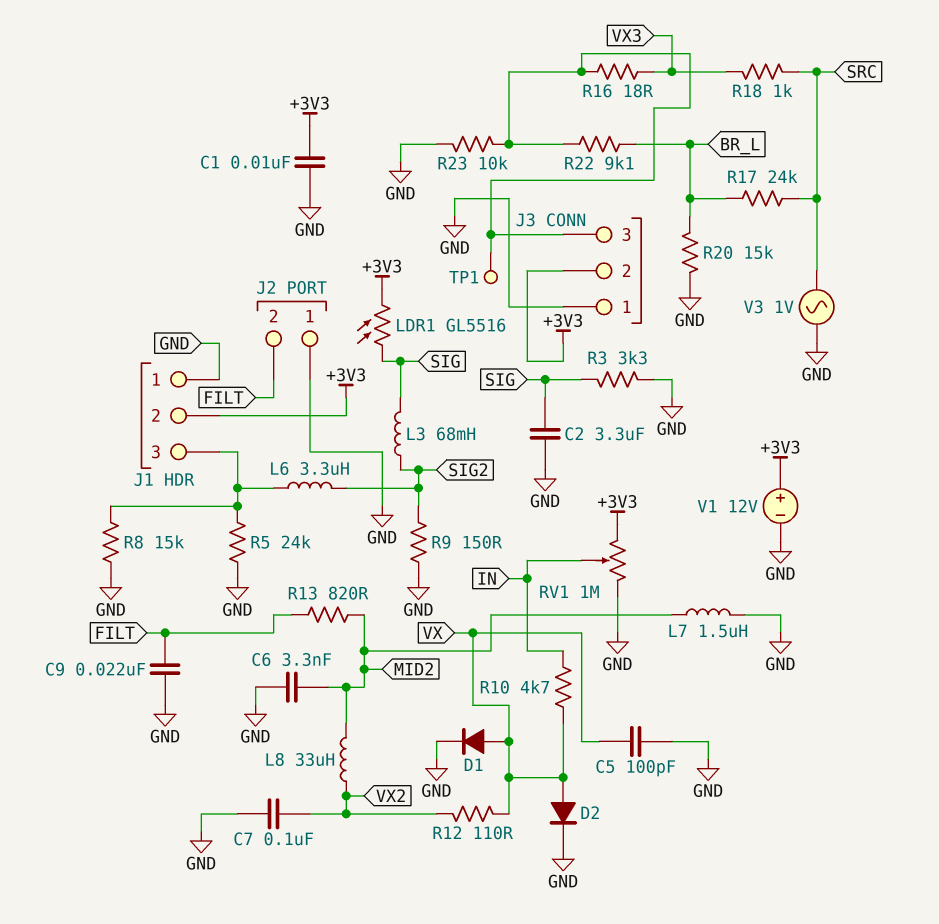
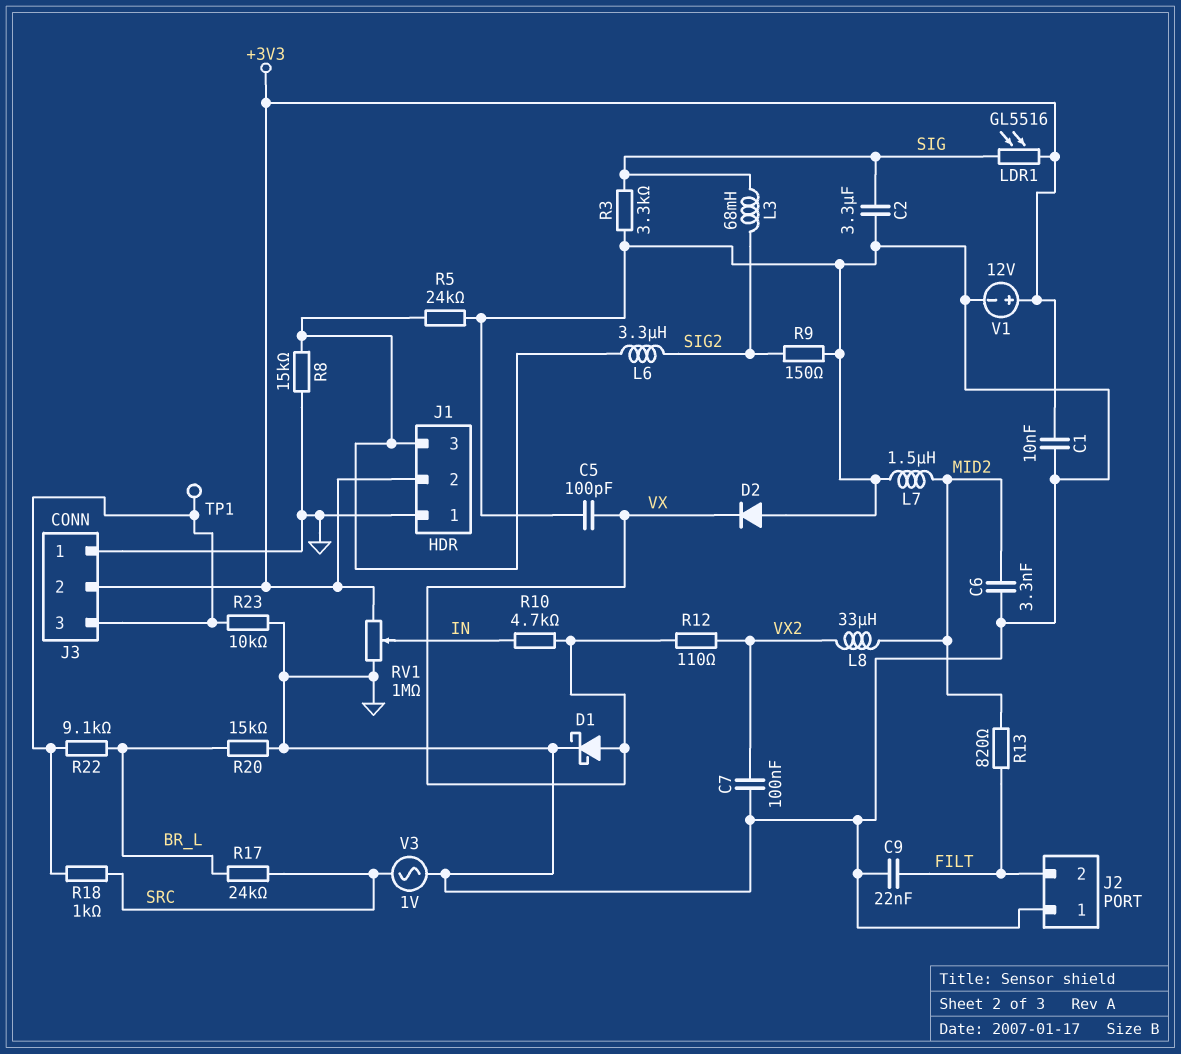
D1: diode (A VX, K GND) -> schottky (A VX, K GND)
D2: diode (A VX, K GND) -> diode (A GND, K VX)
R16: 18 (J3/3, VX3) -> none
R18: 1k (SRC, VX3) -> 1k (J3/3, SRC)

